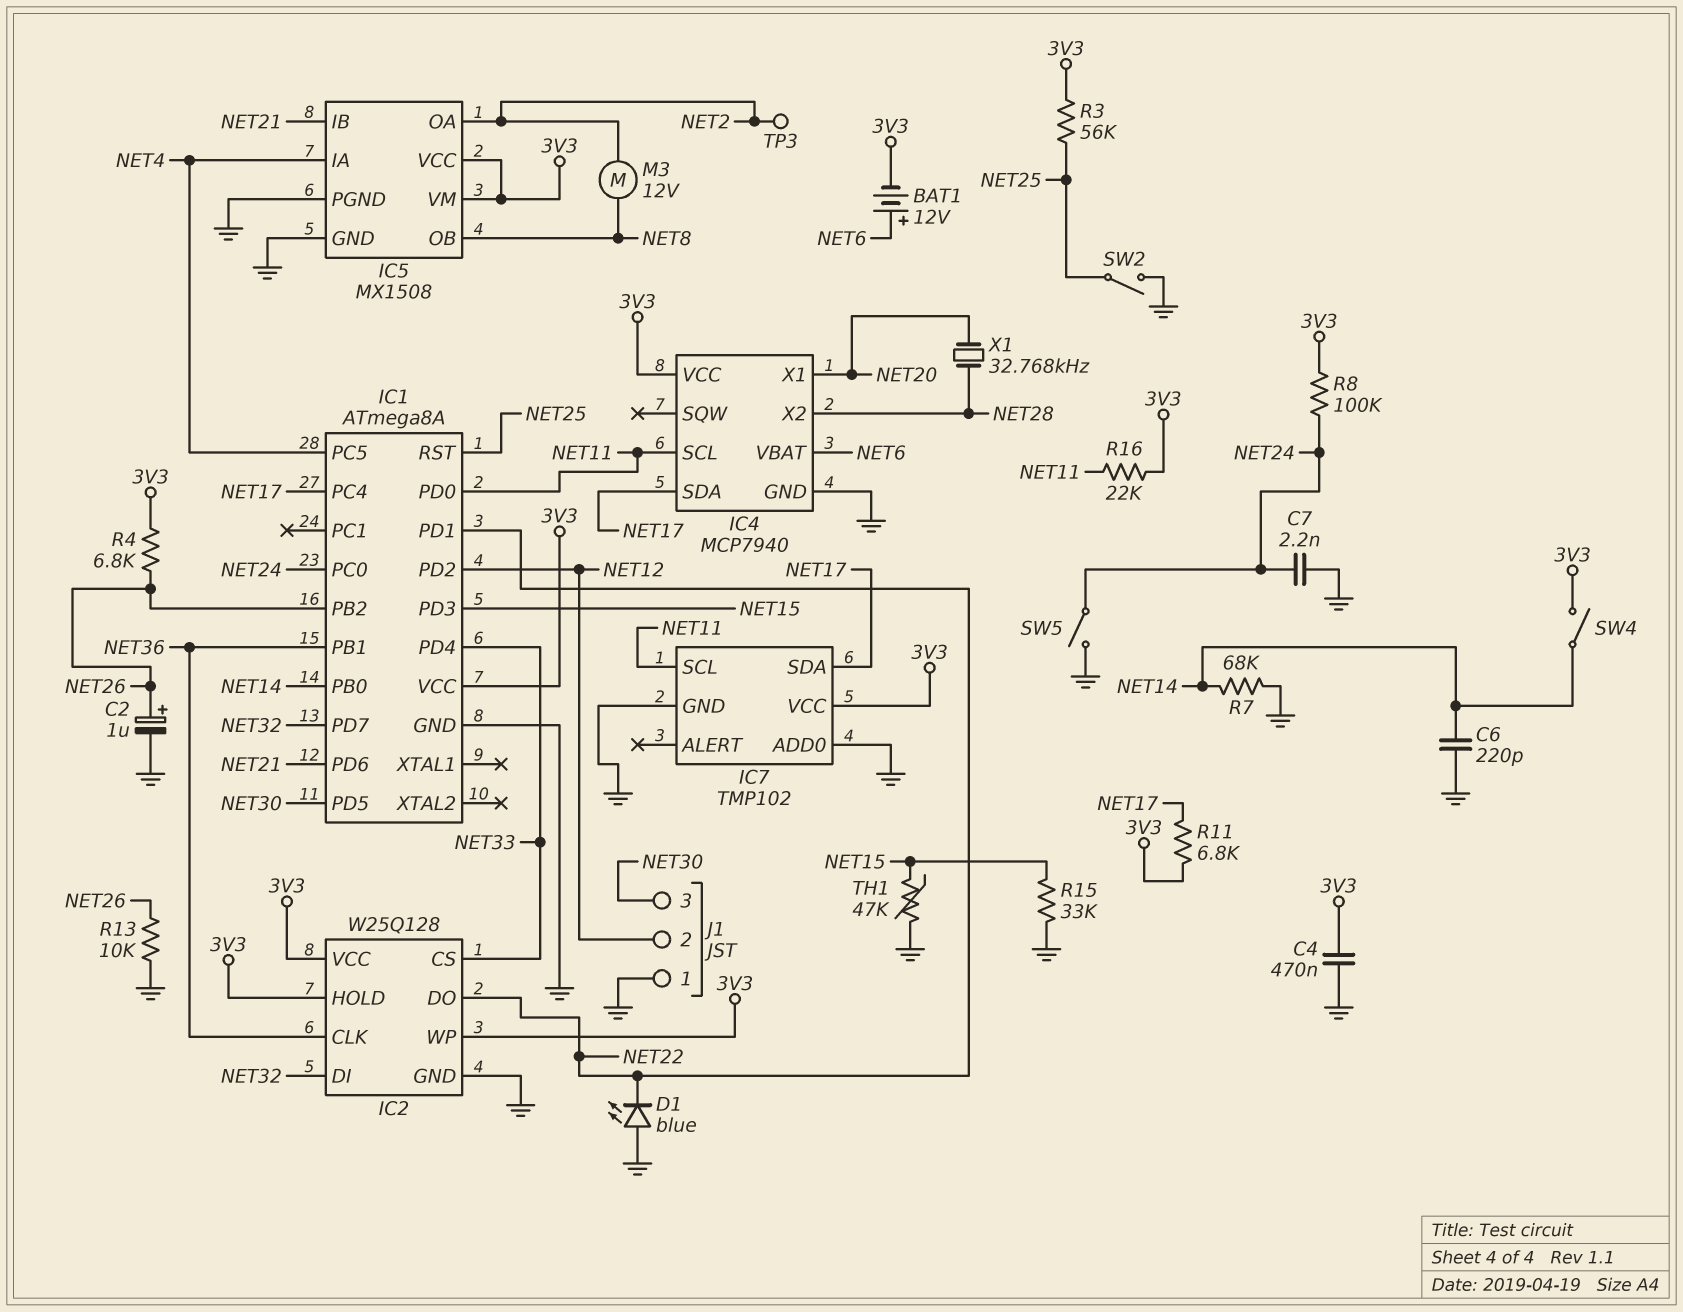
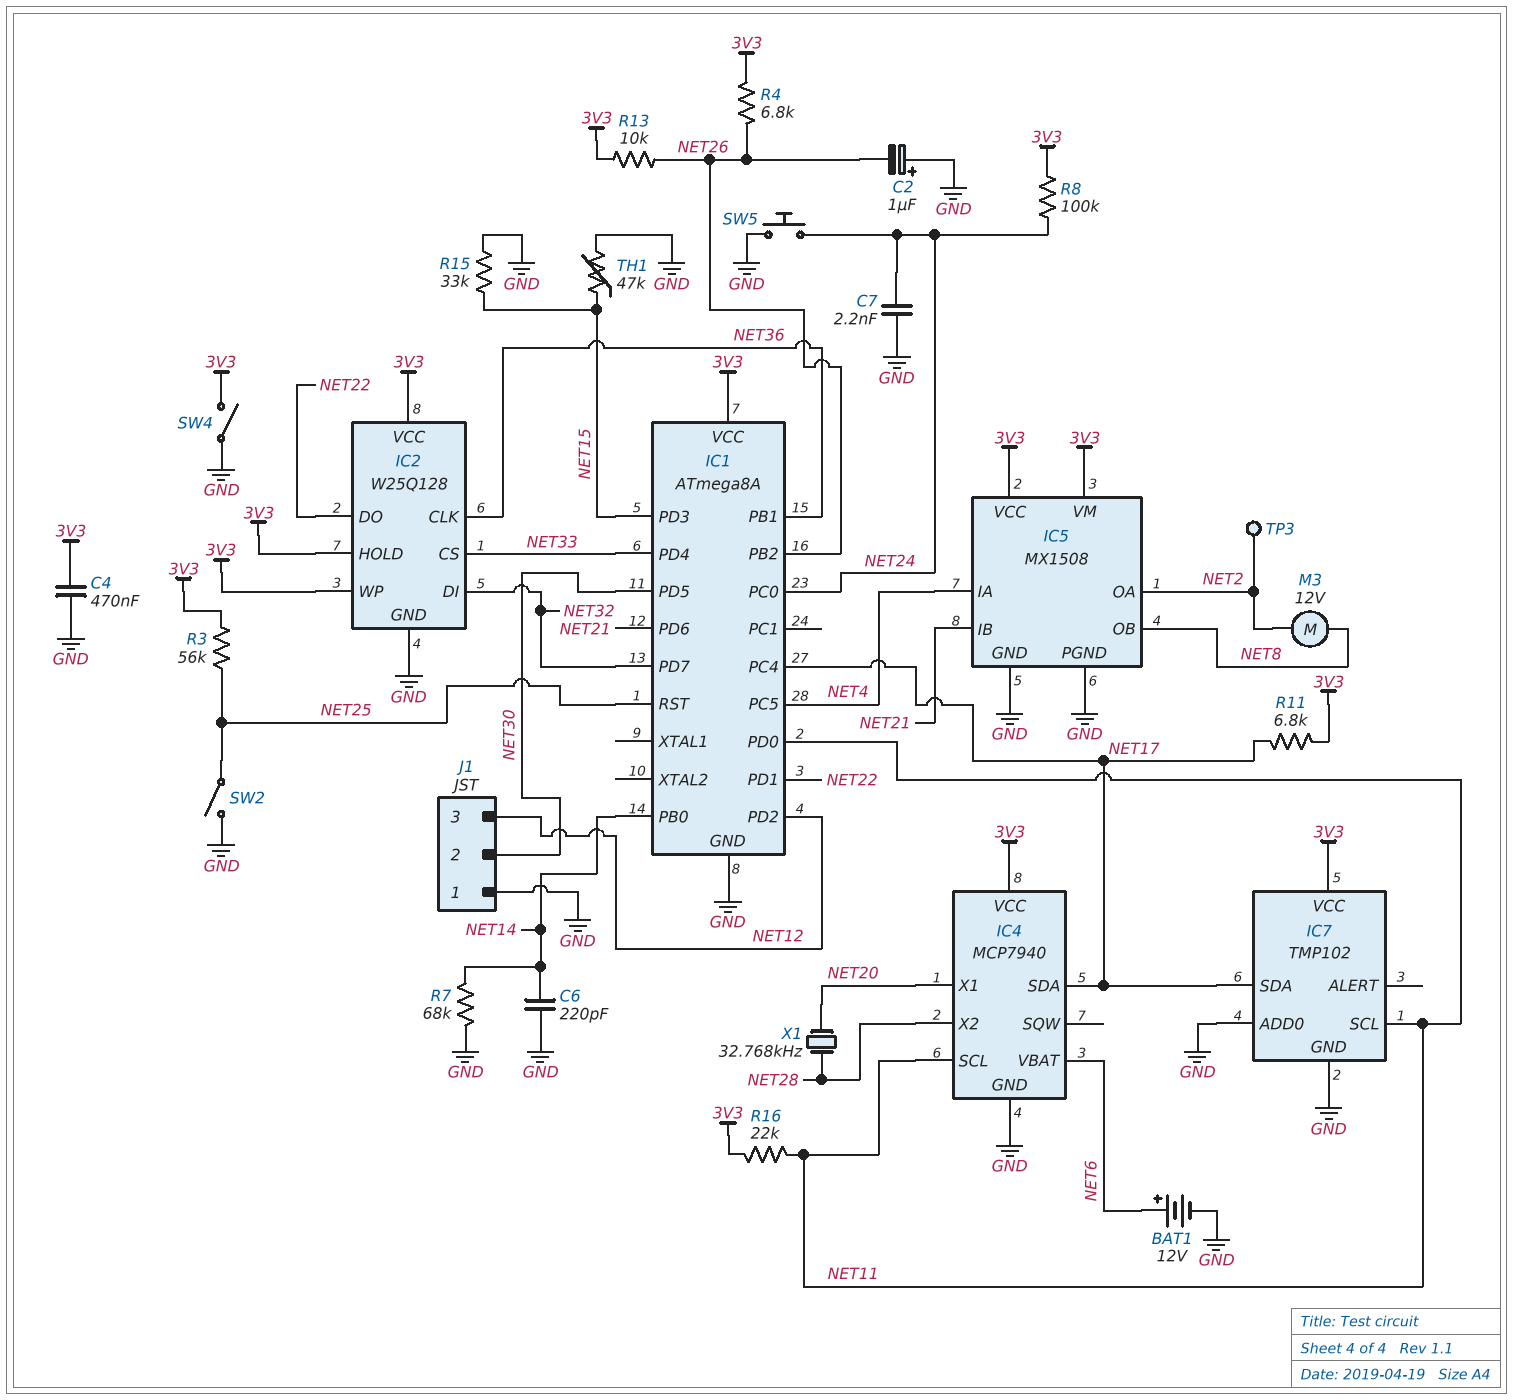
BAT1: 12V (plus NET6, minus 3V3) -> 12V (plus NET6, minus GND)
C2: 1uF (plus NET26, minus GND) -> 1uF (plus GND, minus NET26)
D1: LED blue (A GND, K NET22) -> none
J1 pin 2: NET12 -> NET30
J1 pin 3: NET30 -> NET12
R13: 10k (GND, NET26) -> 10k (3V3, NET26)
SW4: switch (3V3, NET14) -> switch (3V3, GND)
SW5: switch (GND, NET24) -> button (GND, NET24)

